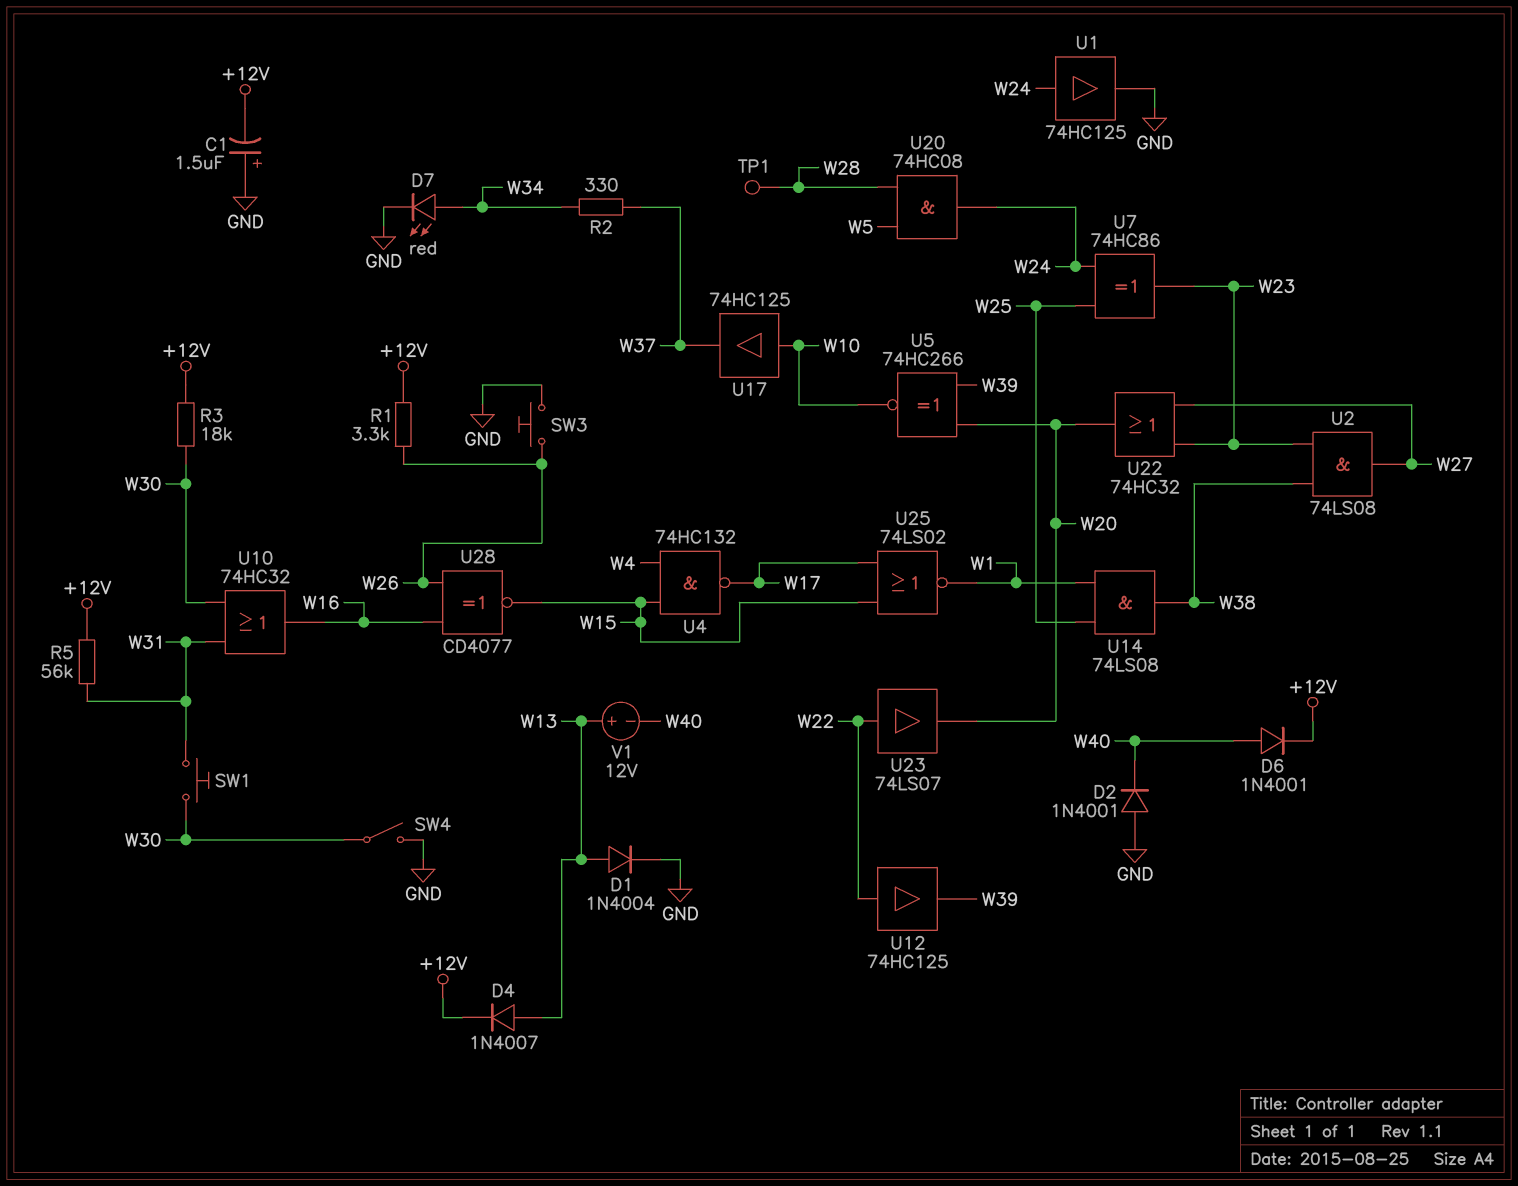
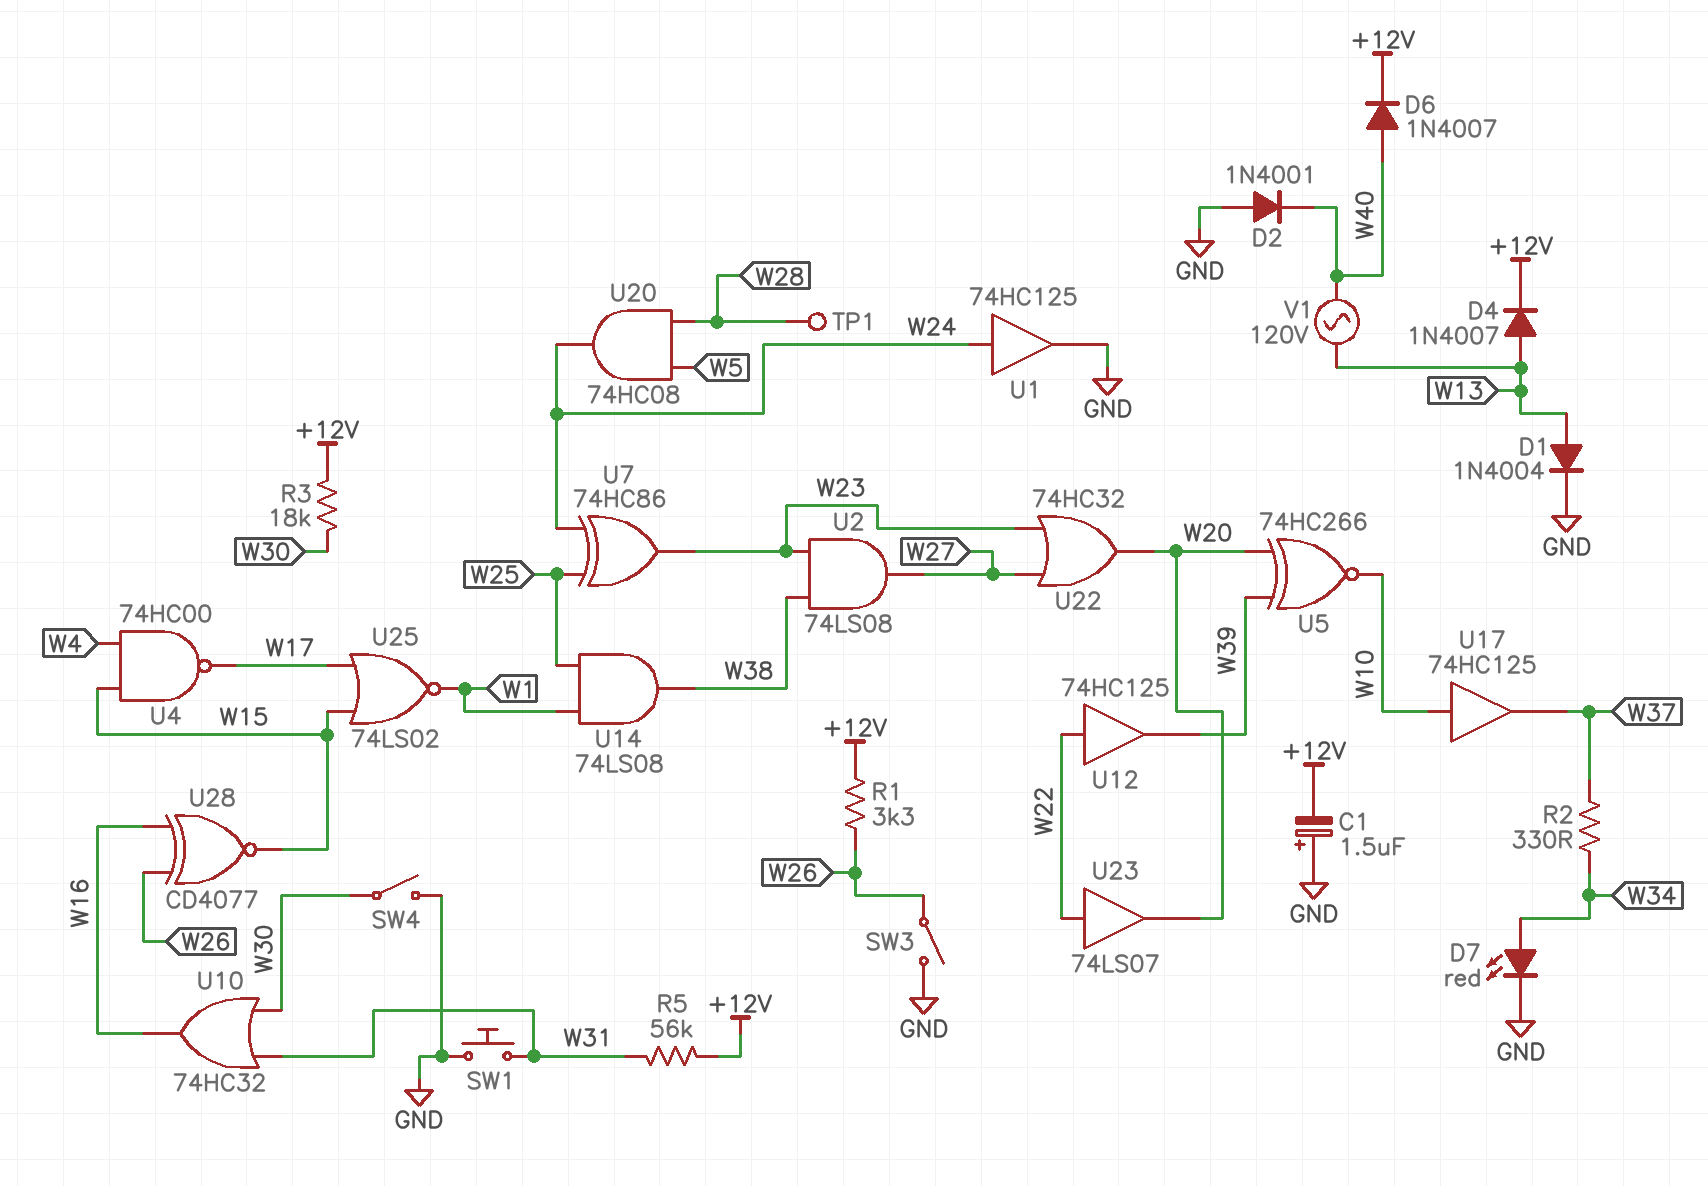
D6: diode 1N4001 (A W40, K +12V) -> diode 1N4007 (A W40, K +12V)
SW1: button (W30, W31) -> button (GND, W31)
SW3: button (GND, W26) -> switch (GND, W26)
U4: NAND 74HC132 (in W4, in W15, out W17) -> NAND 74HC00 (in W4, in W15, out W17)
V1: 12V (plus W13, minus W40) -> AC 120V (W13, W40)

